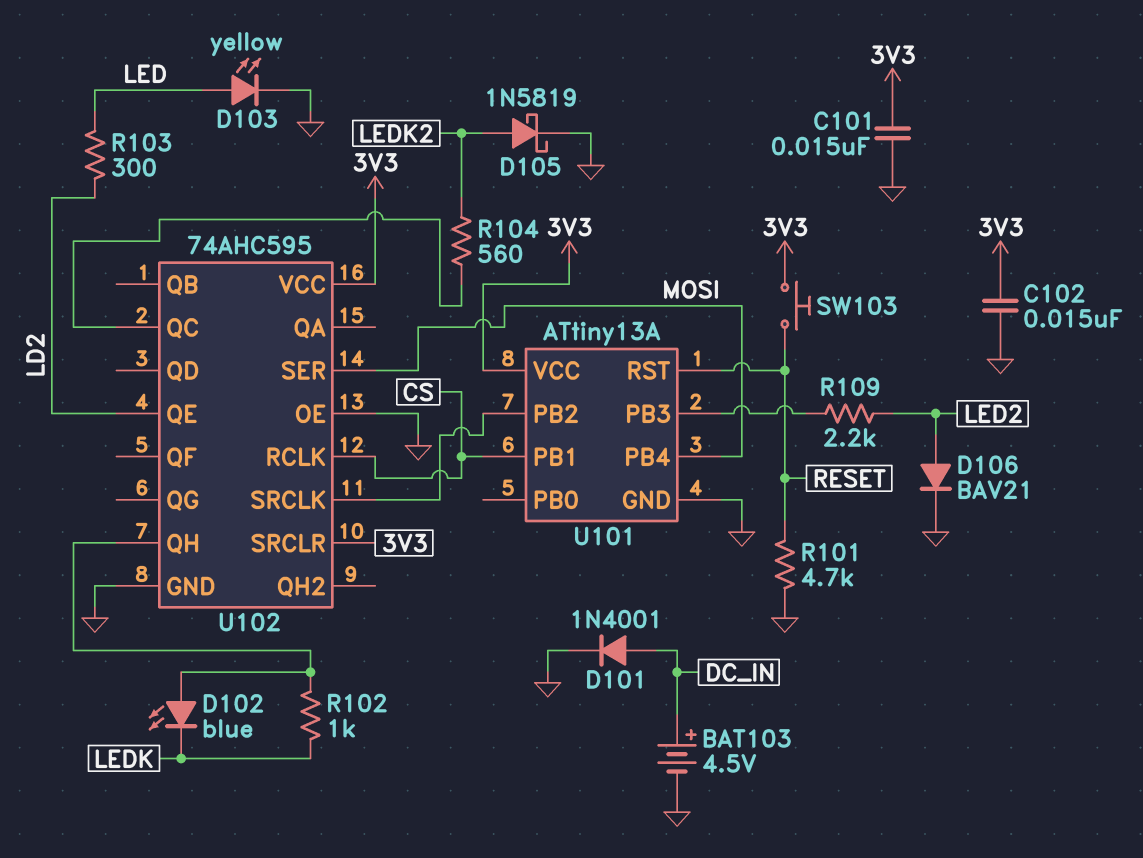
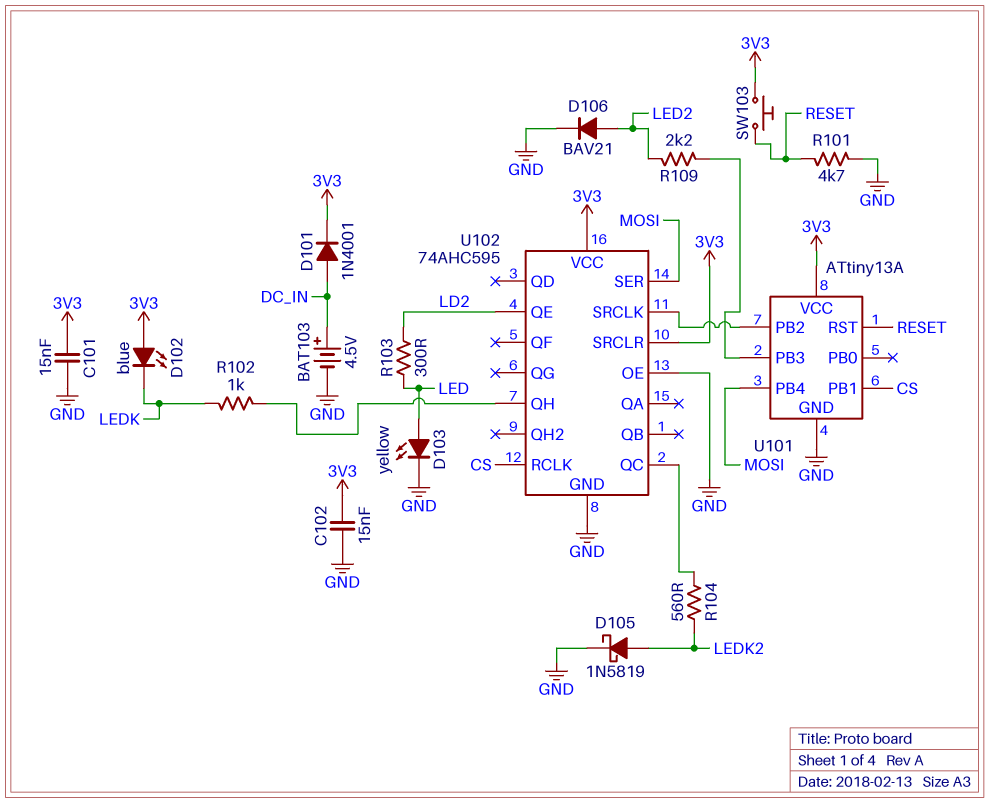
D101: diode 1N4001 (A DC_IN, K GND) -> diode 1N4001 (A DC_IN, K 3V3)
D102: LED blue (A U102/QH, K LEDK) -> LED blue (A 3V3, K LEDK)

